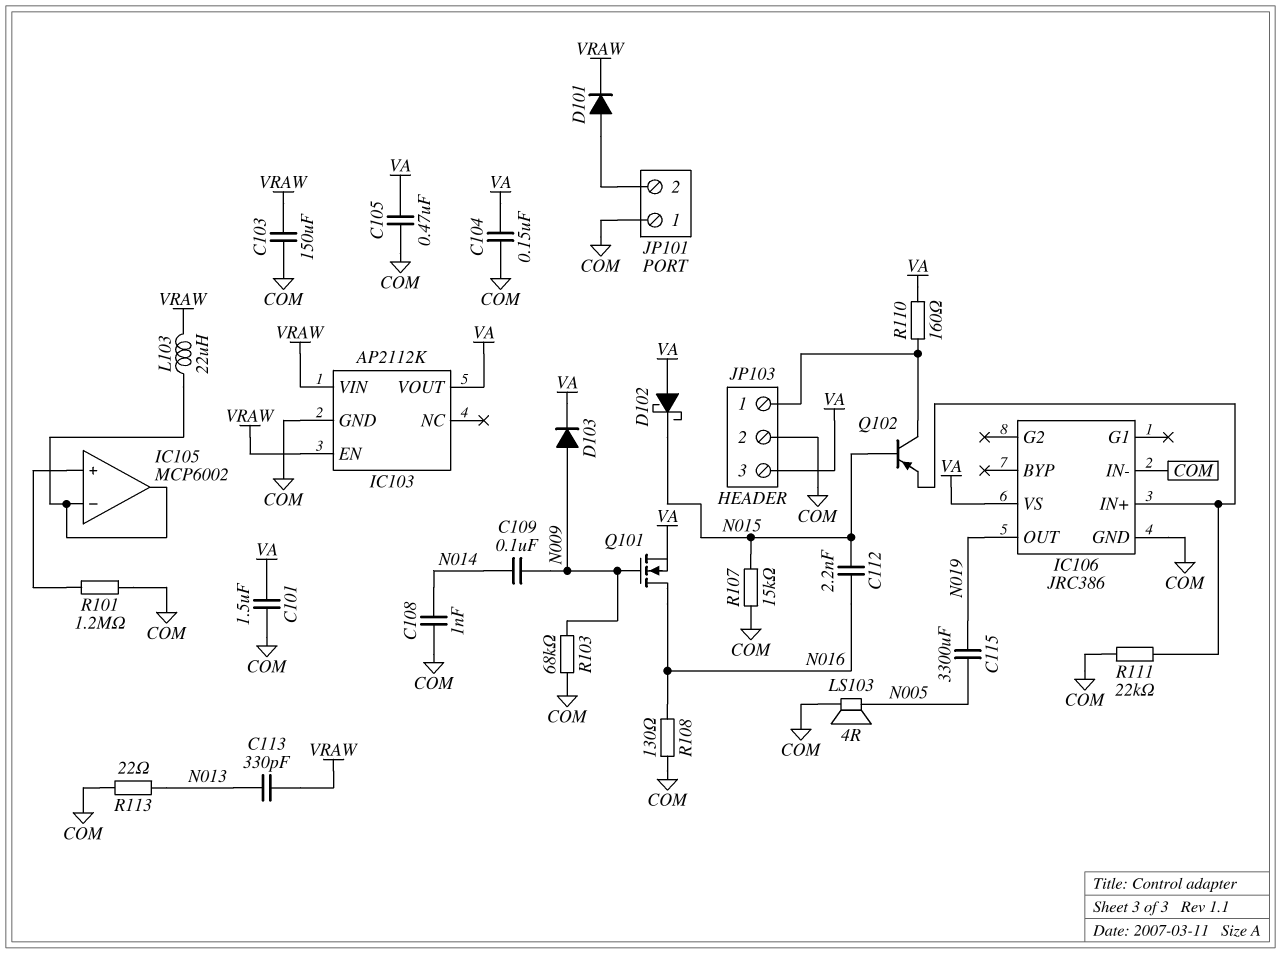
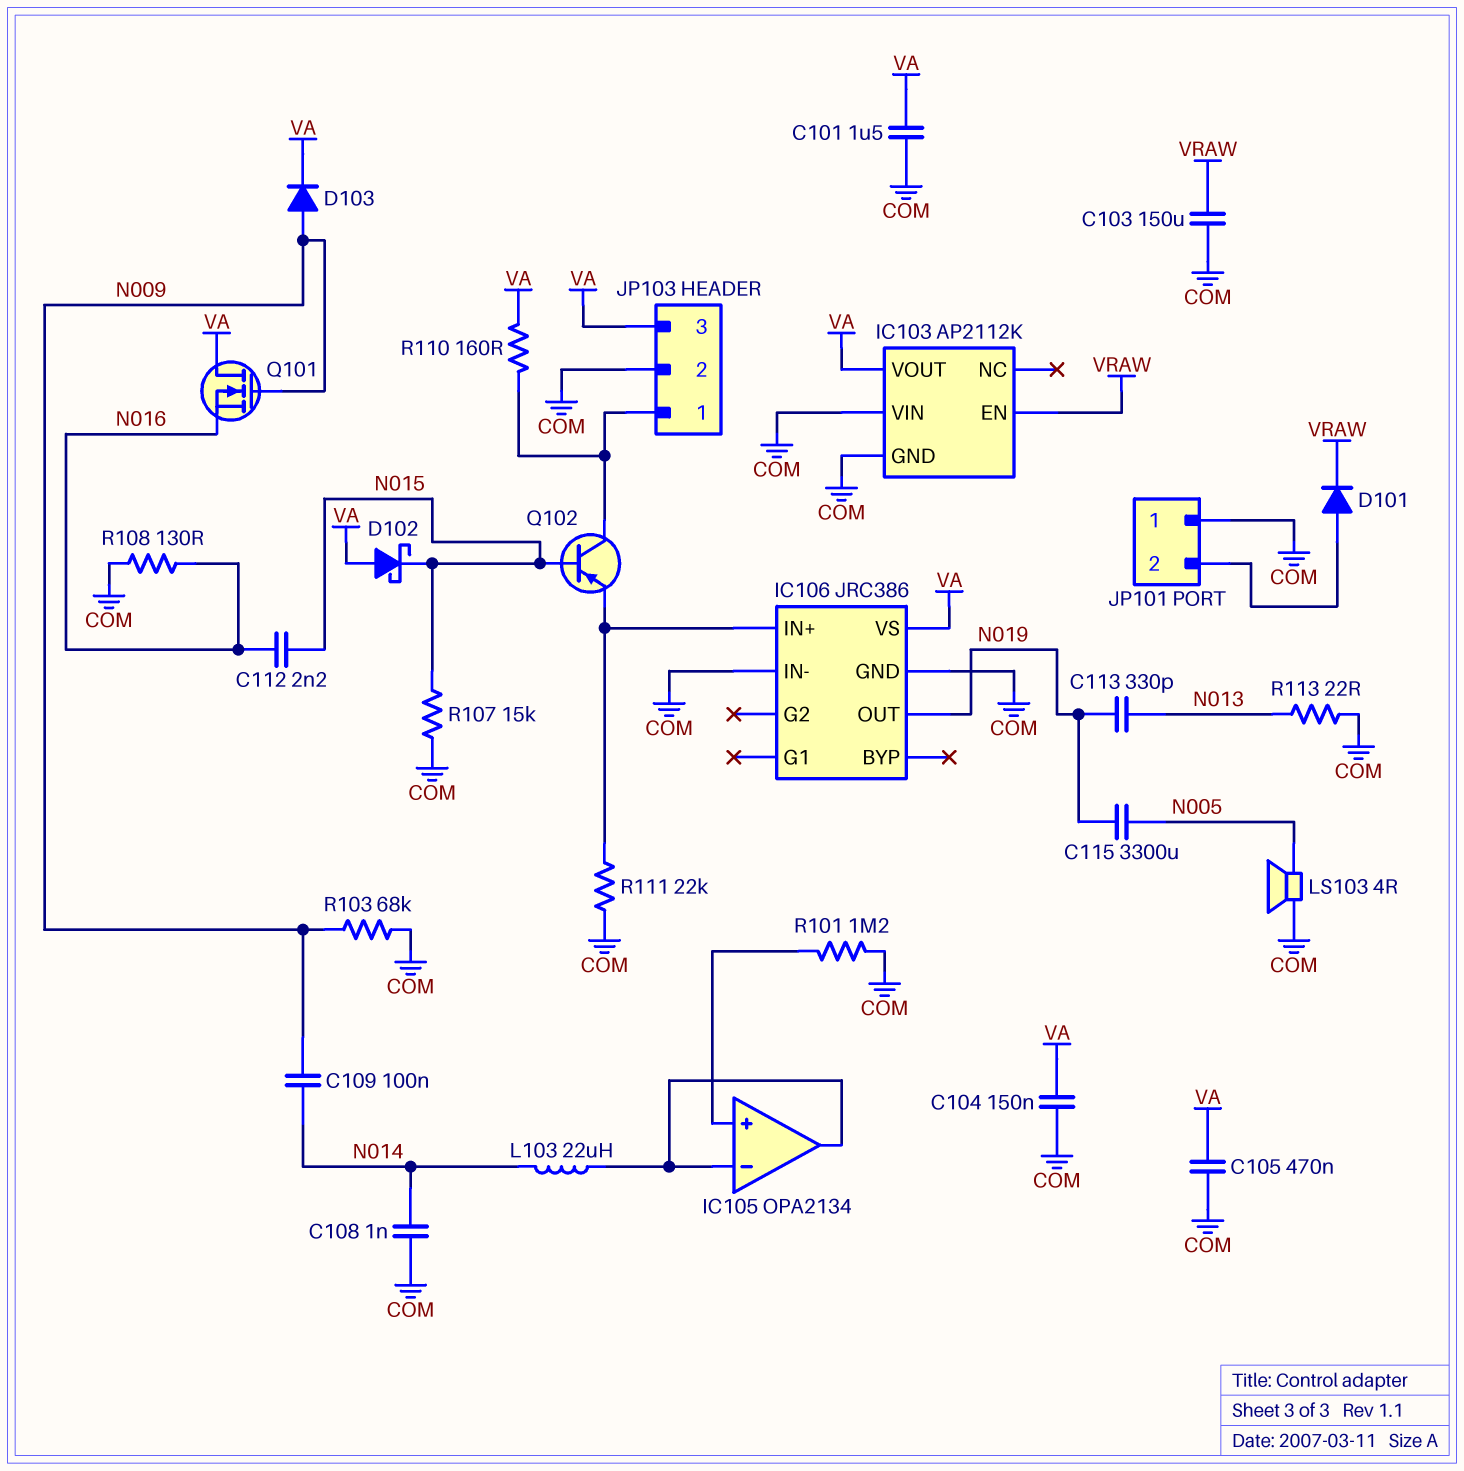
C113: 330pF (N013, VRAW) -> 330pF (N013, N019)
IC103 pin VIN: VRAW -> COM
IC105: MCP6002 -> OPA2134
L103: 22uH (IC105/in-, VRAW) -> 22uH (IC105/in-, N014)
Q101: NMOS (G N009, D N016, S VA) -> NMOS (G N009, D VA, S N016)

